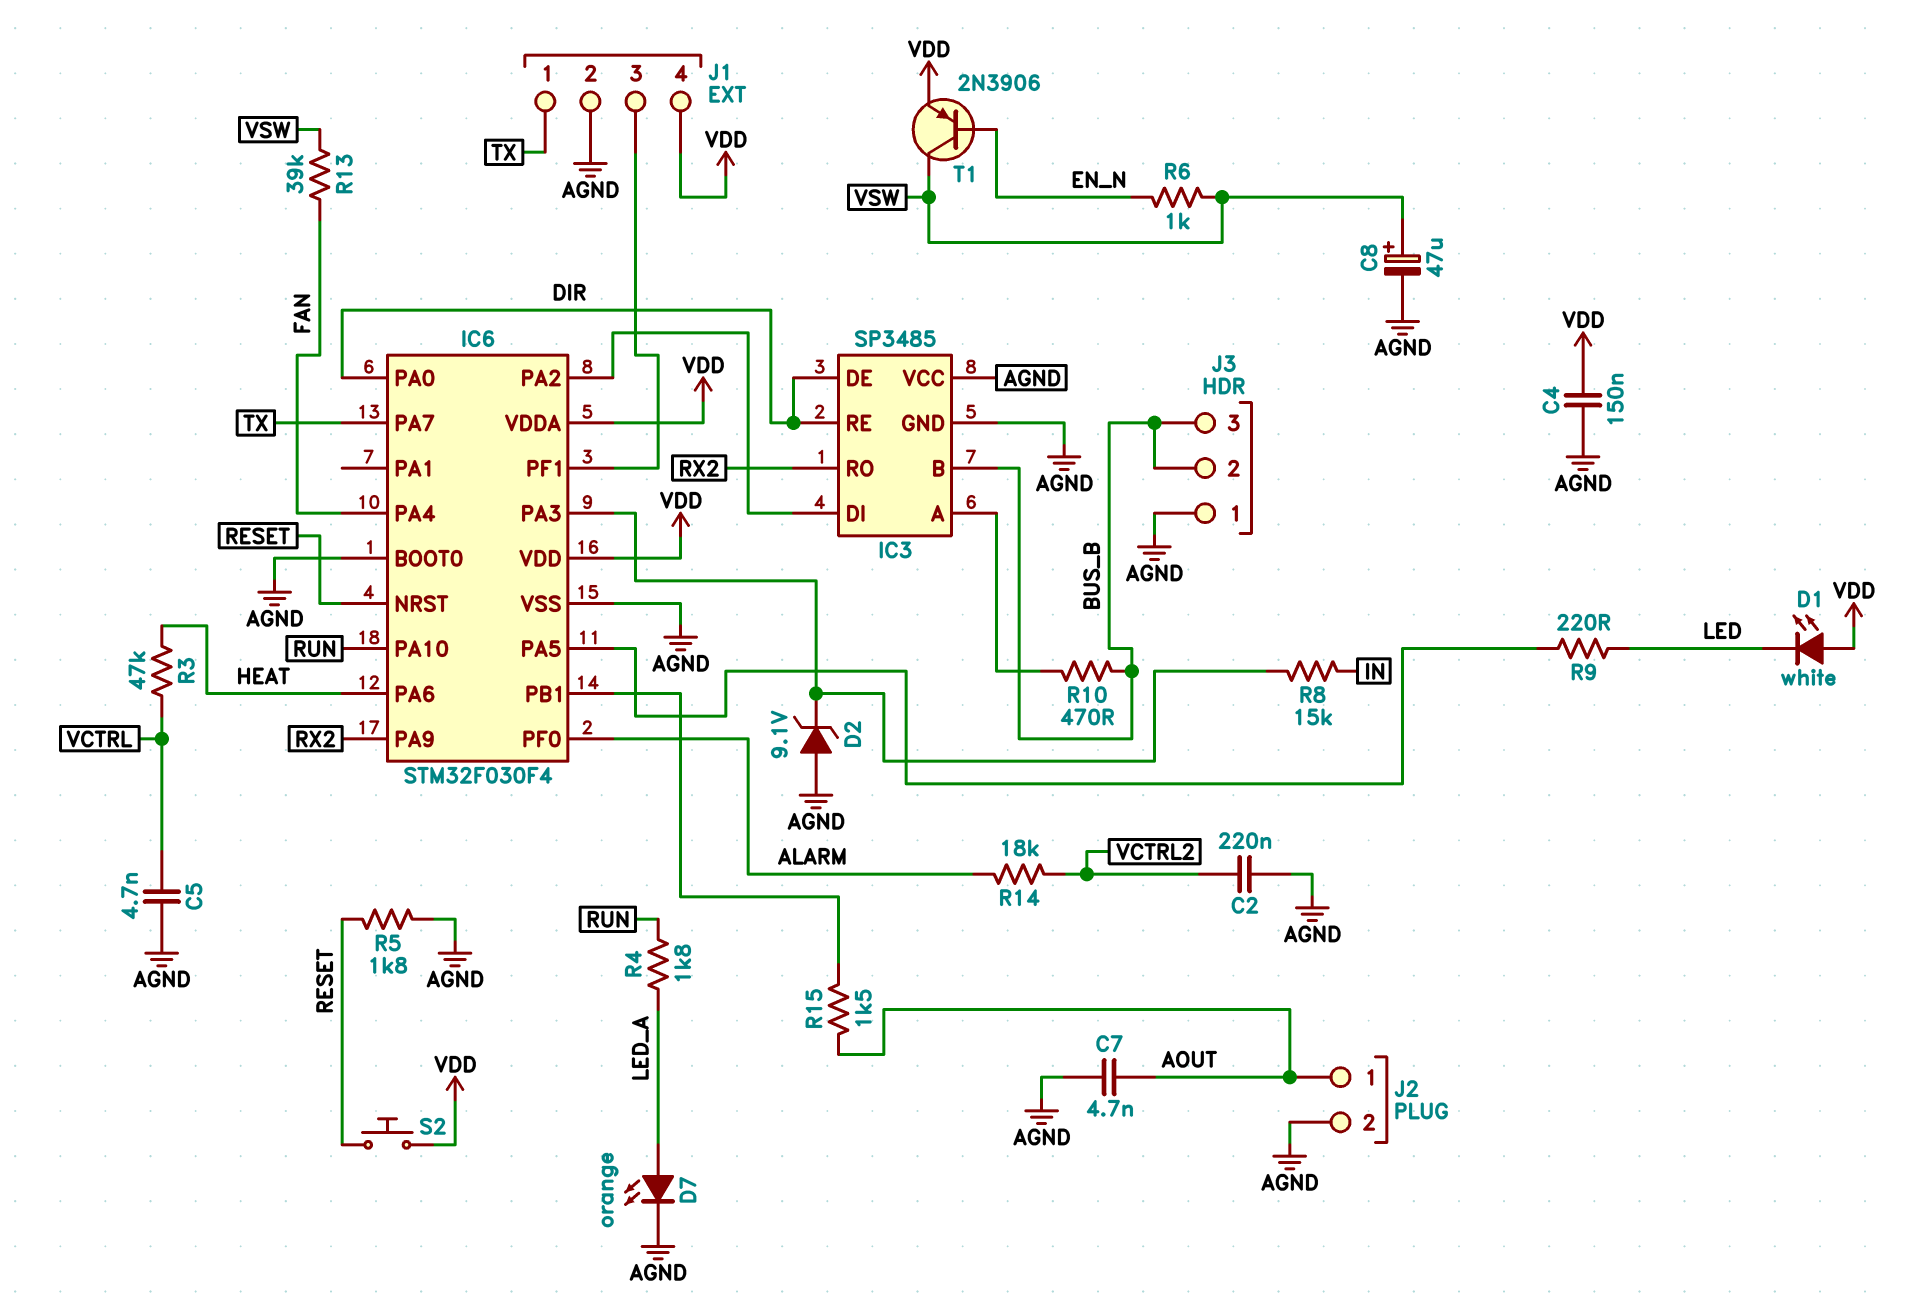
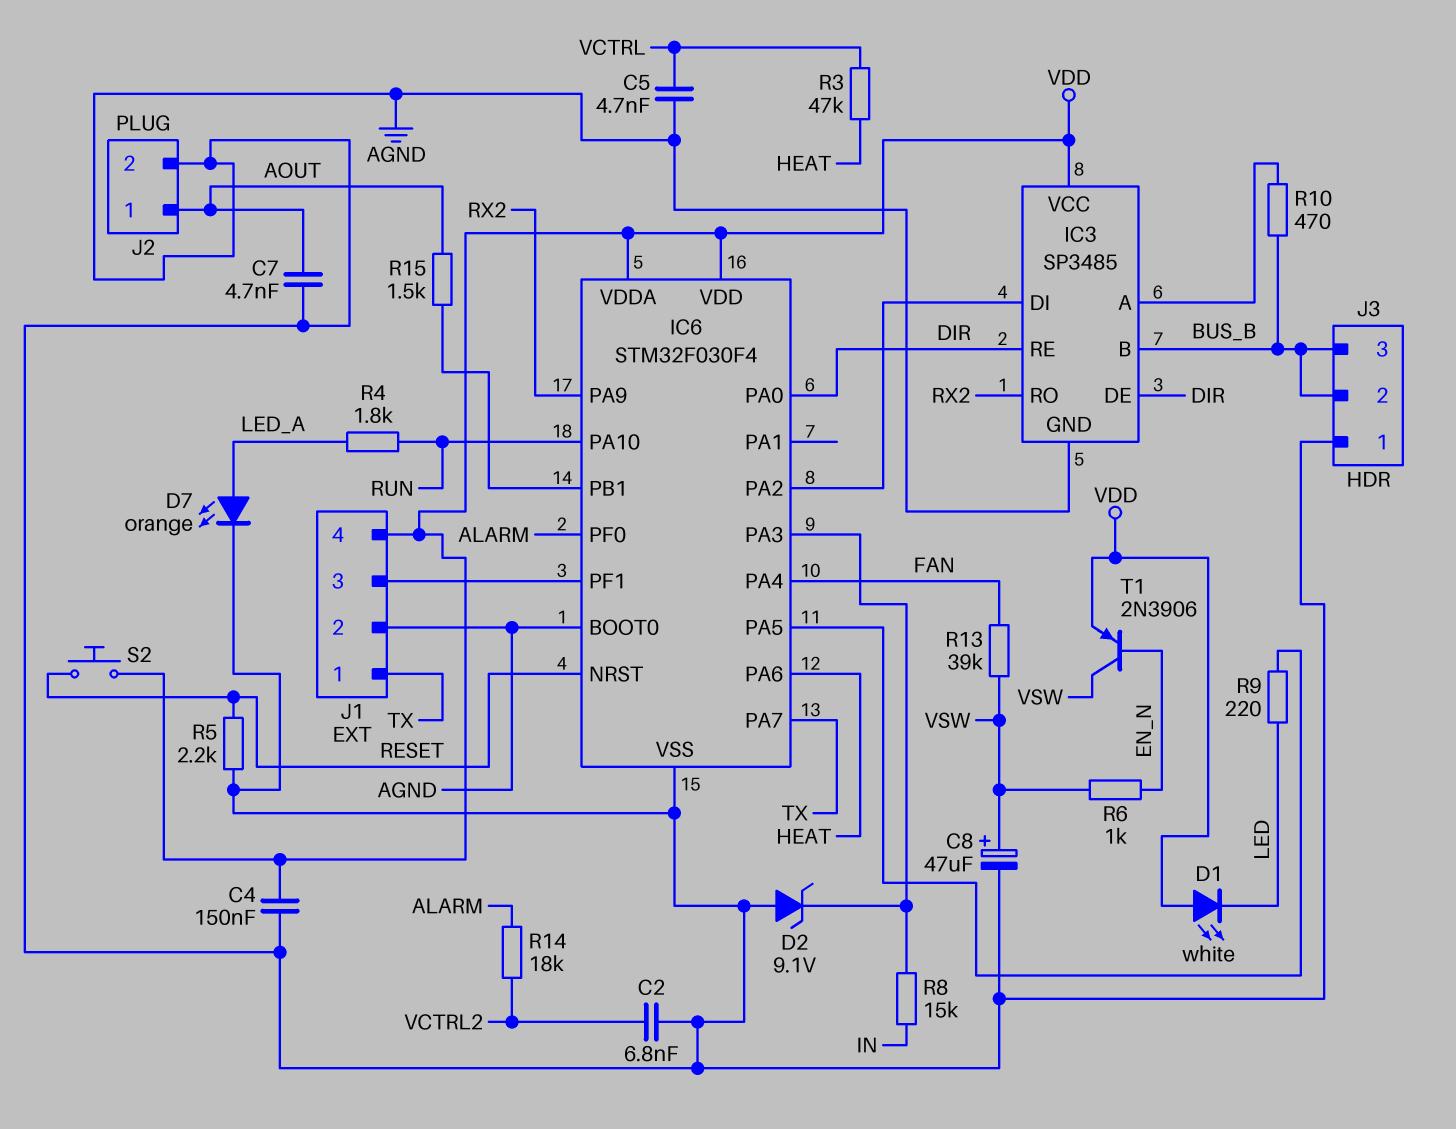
C2: 220nF (AGND, VCTRL2) -> 6.8nF (AGND, VCTRL2)
IC3 pin VCC: AGND -> VDD
R5: 1.8k (AGND, RESET) -> 2.2k (AGND, RESET)

